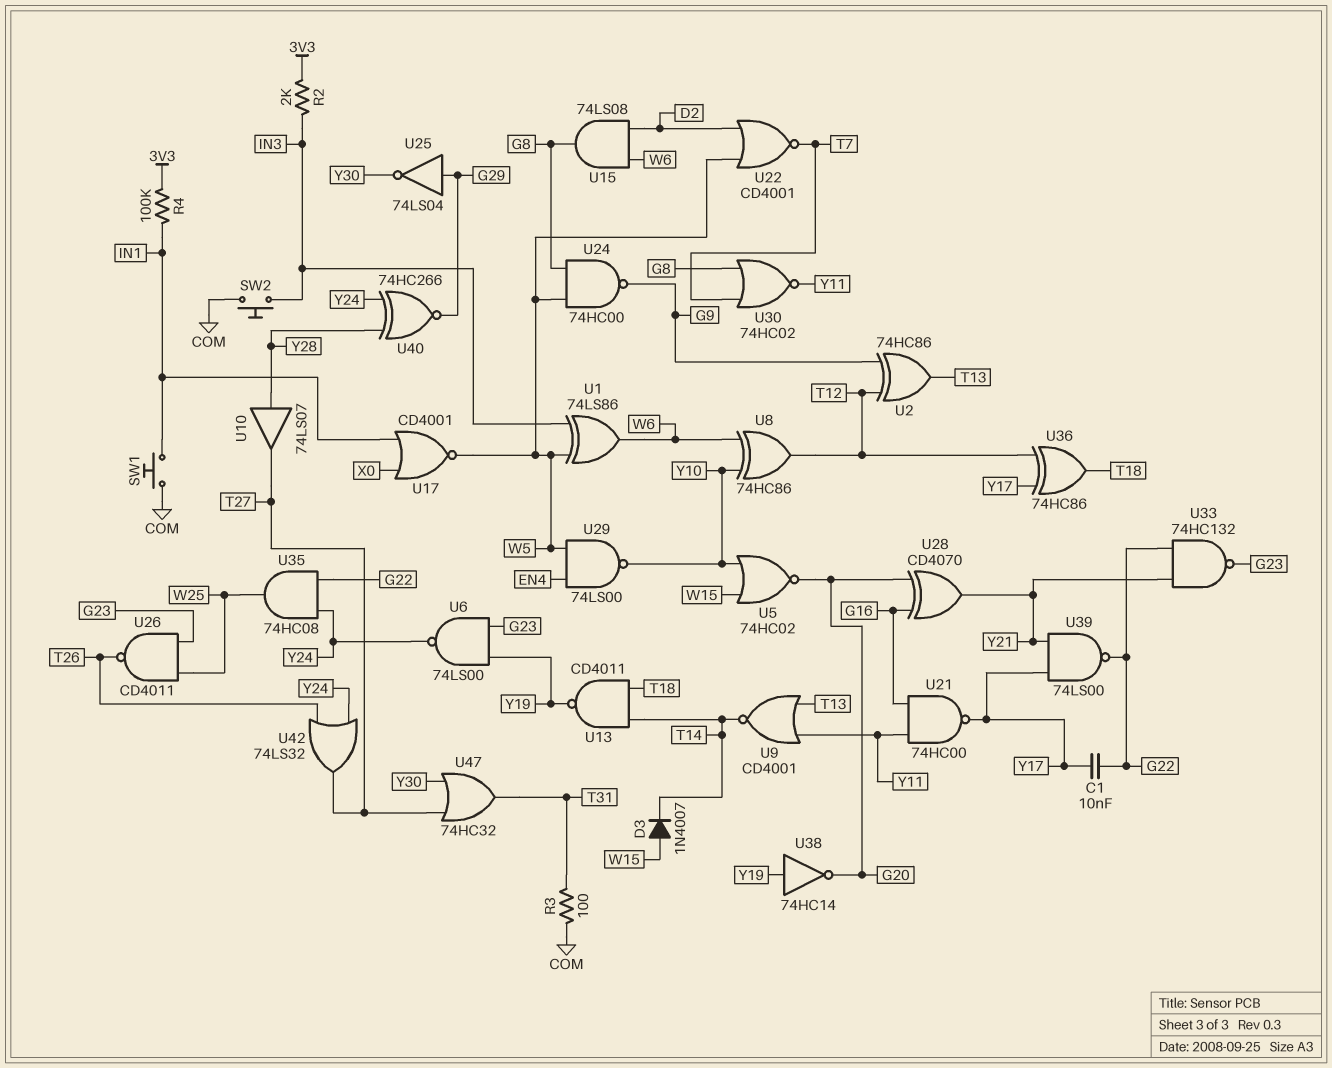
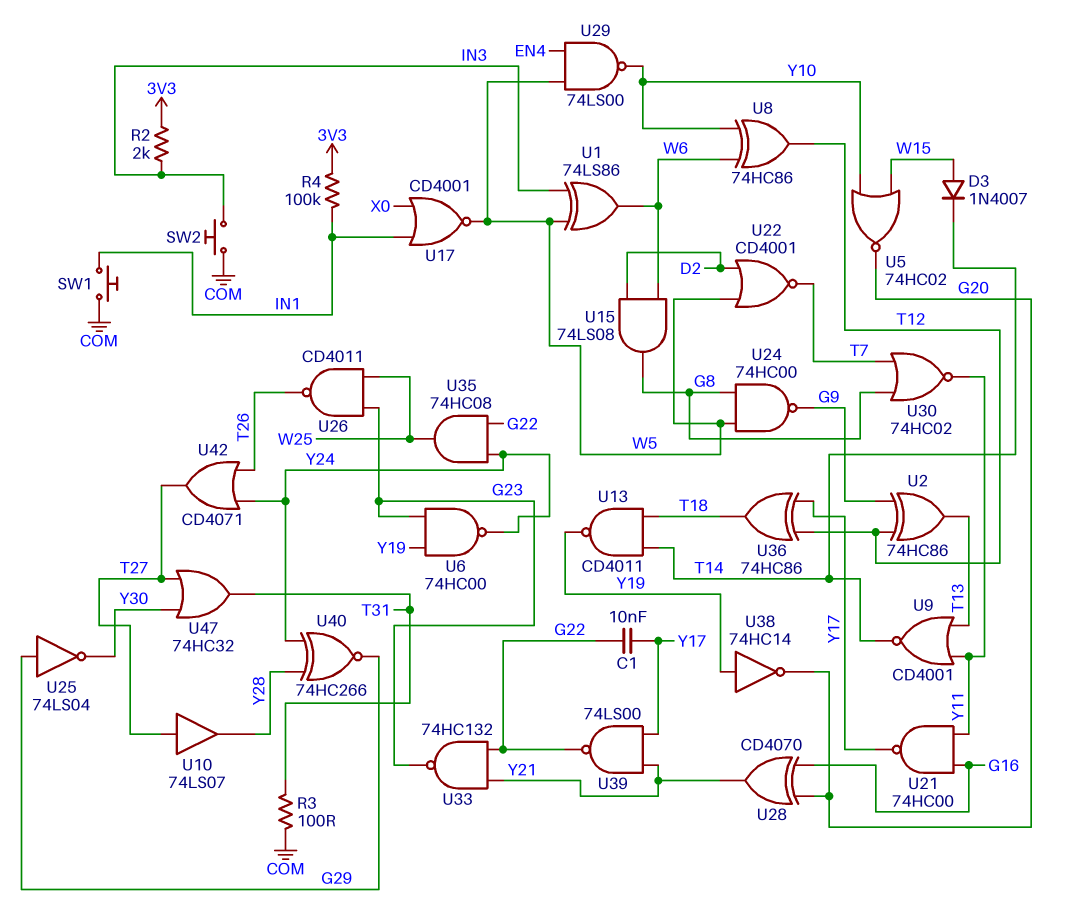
U6: NAND 74LS00 (in G23, in Y19, out Y24) -> NAND 74HC00 (in G23, in Y19, out Y24)
U10: buffer 74LS07 (in Y28, out T27) -> buffer 74LS07 (in T27, out Y28)
U42: OR 74LS32 (in T26, in Y24, out T27) -> OR CD4071 (in T26, in Y24, out T27)

